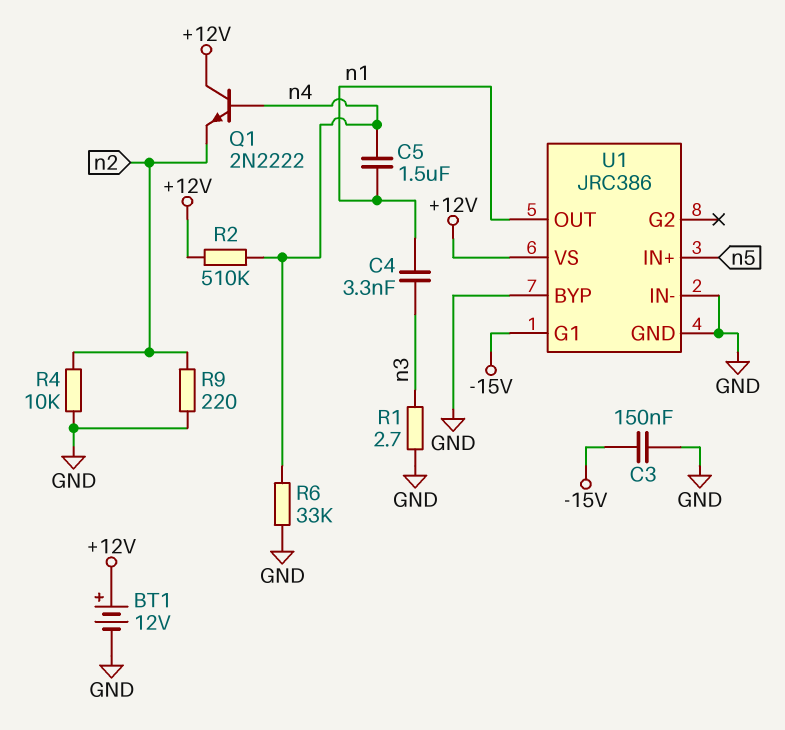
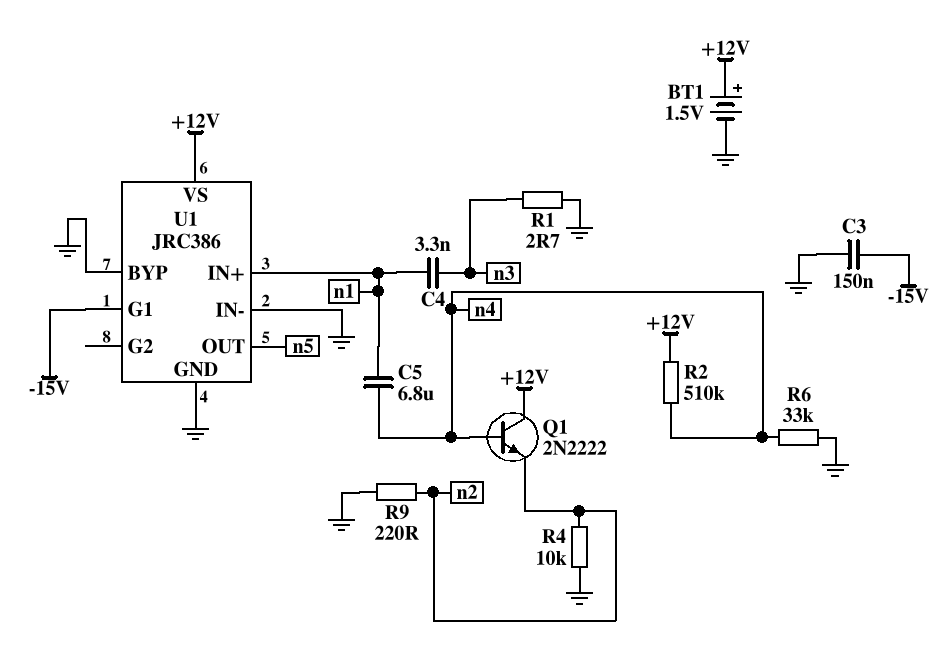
BT1: 12V (plus +12V, minus GND) -> 1.5V (plus +12V, minus GND)
C5: 1.5uF (n1, n4) -> 6.8uF (n1, n4)
U1 pin IN+: n5 -> n1
U1 pin OUT: n1 -> n5

